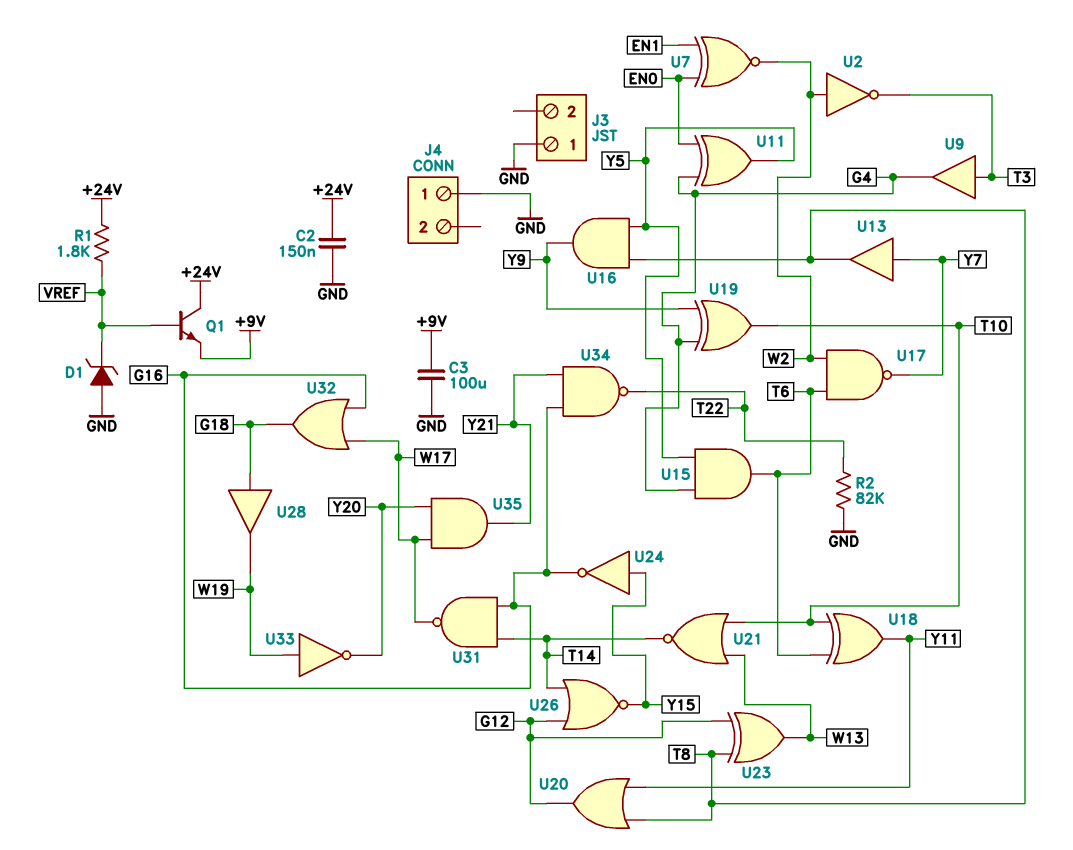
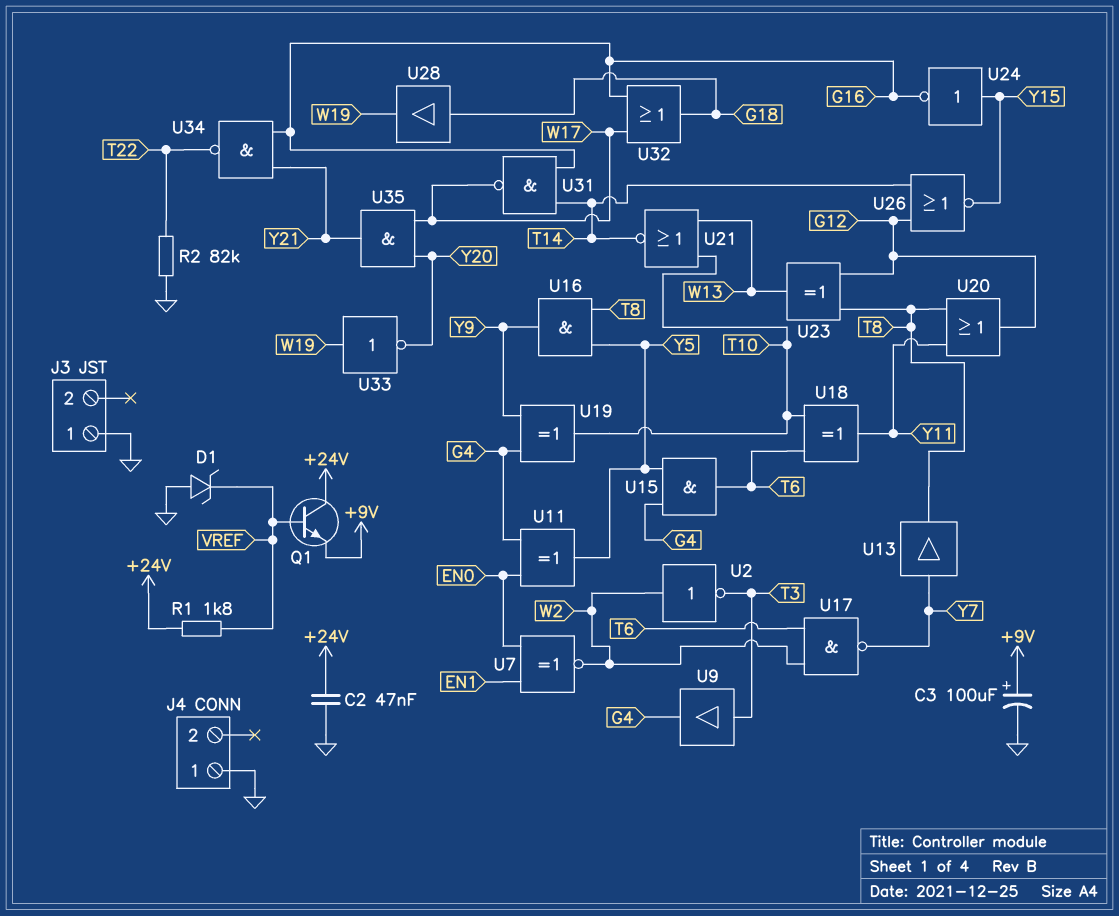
C2: 150nF (+24V, GND) -> 47nF (+24V, GND)
C3: 100uF (+9V, GND) -> 100uF (plus +9V, minus GND)

